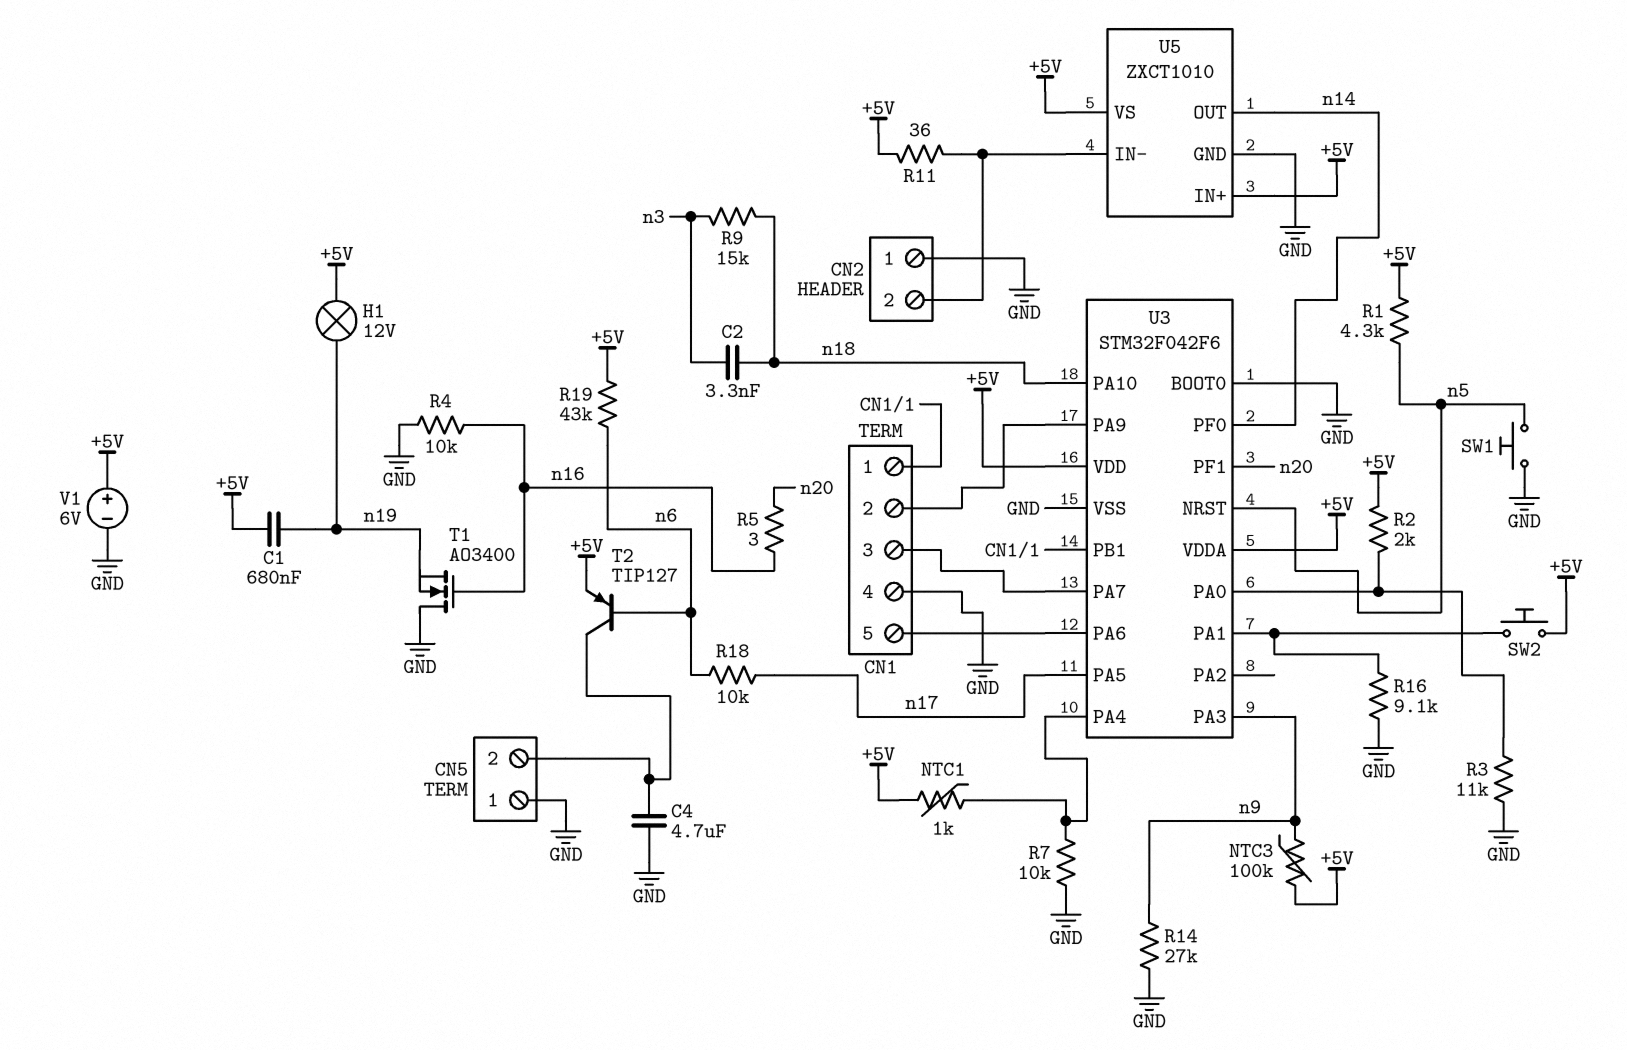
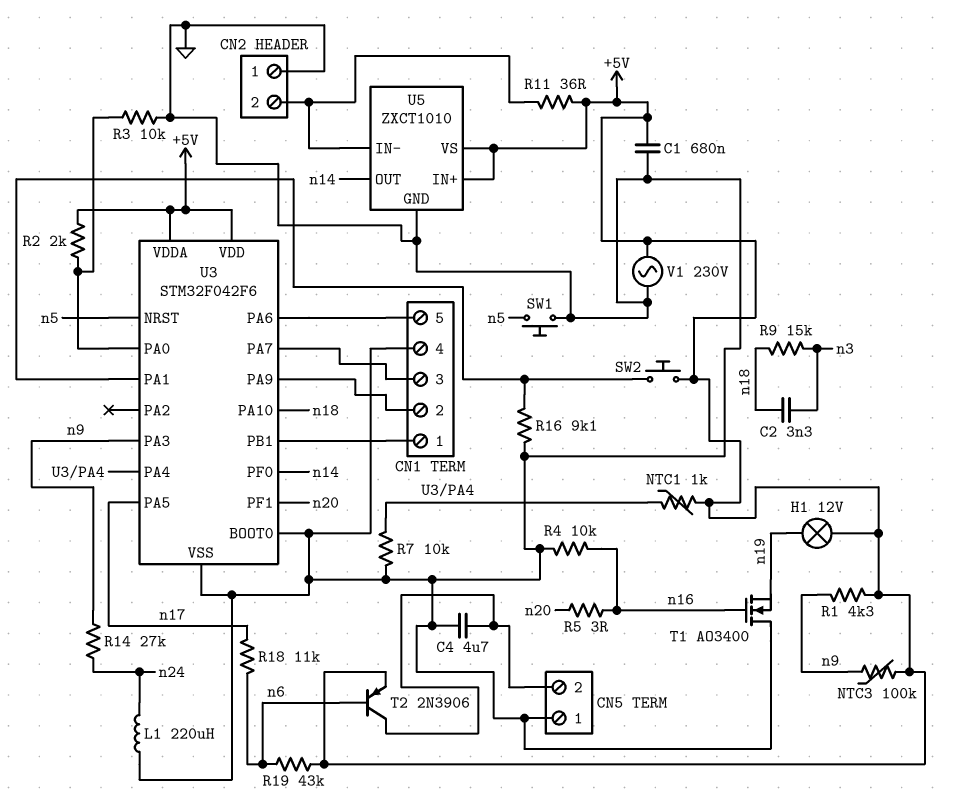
C1: 680nF (+5V, n19) -> 680nF (+5V, GND)
L1: none -> 220uH (GND, n24)
R1: 4.3k (+5V, n5) -> 4.3k (+5V, n9)
R3: 11k (GND, U3/PA0) -> 10k (GND, U3/PA0)
R14: 27k (GND, n9) -> 27k (n9, n24)
R18: 10k (n6, n17) -> 11k (n6, n17)
T2: PNP TIP127 (B n6, C CN5/2, E +5V) -> PNP 2N3906 (B n6, C CN5/2, E +5V)
V1: 6V (plus +5V, minus GND) -> AC 230V (+5V, GND)

